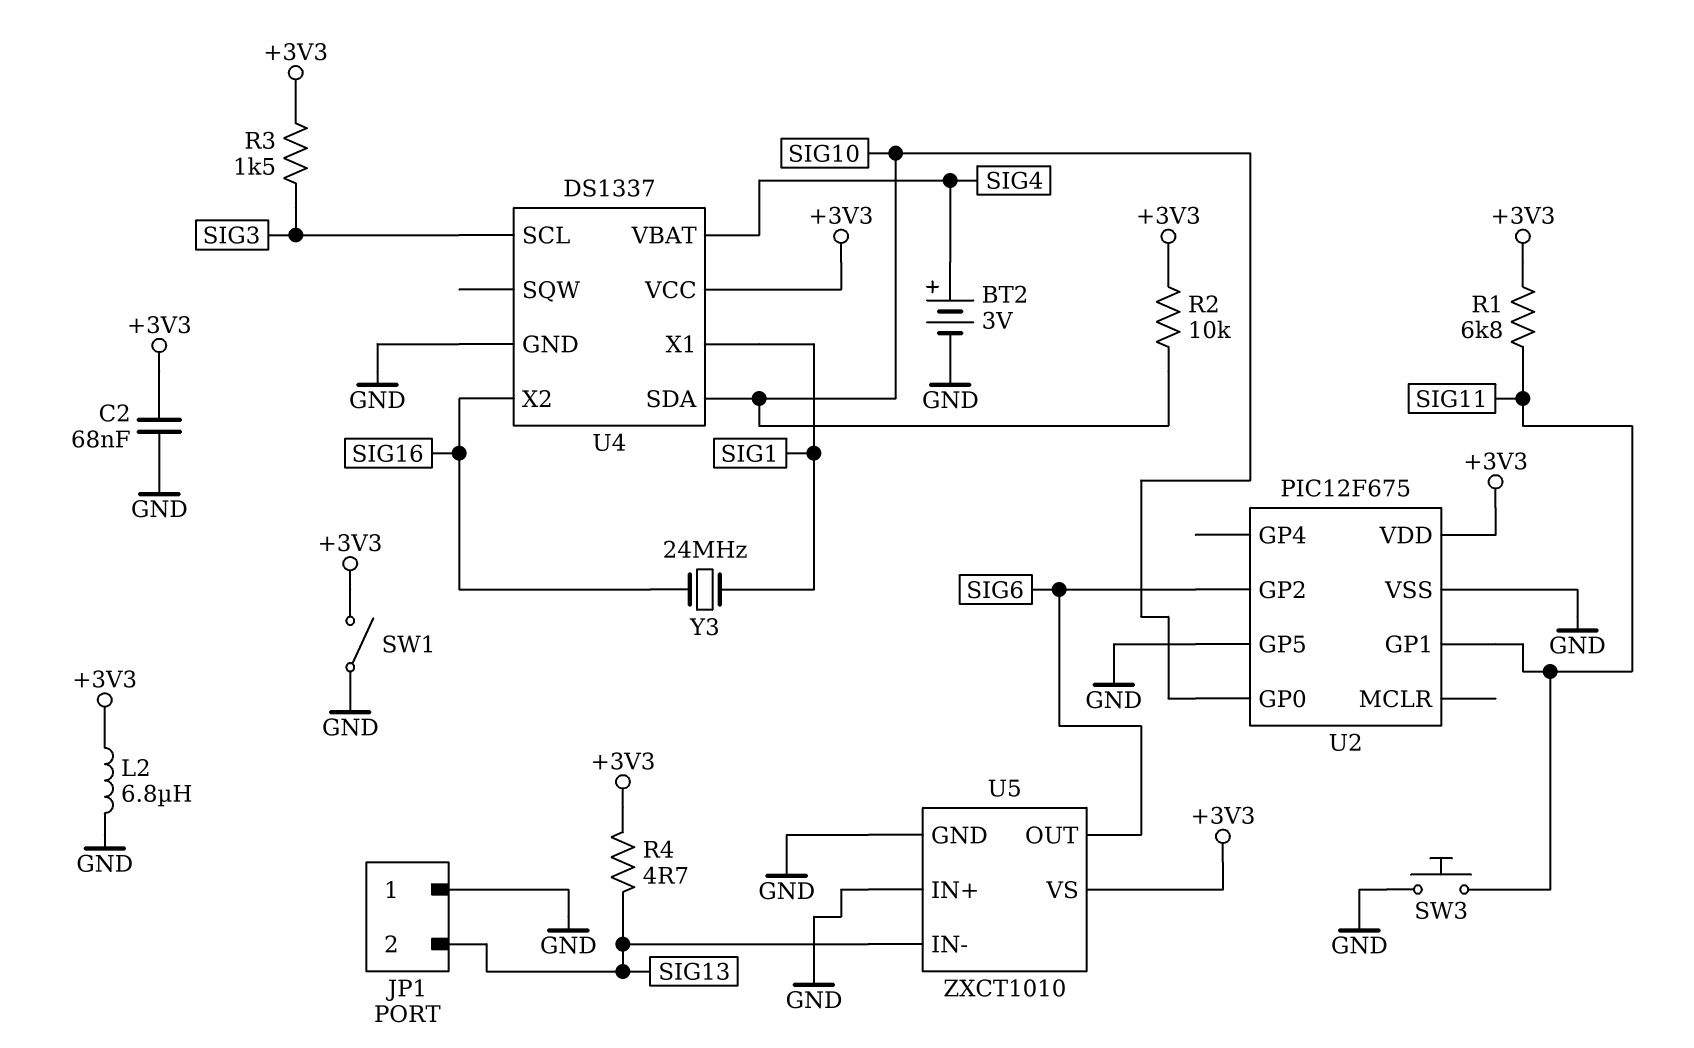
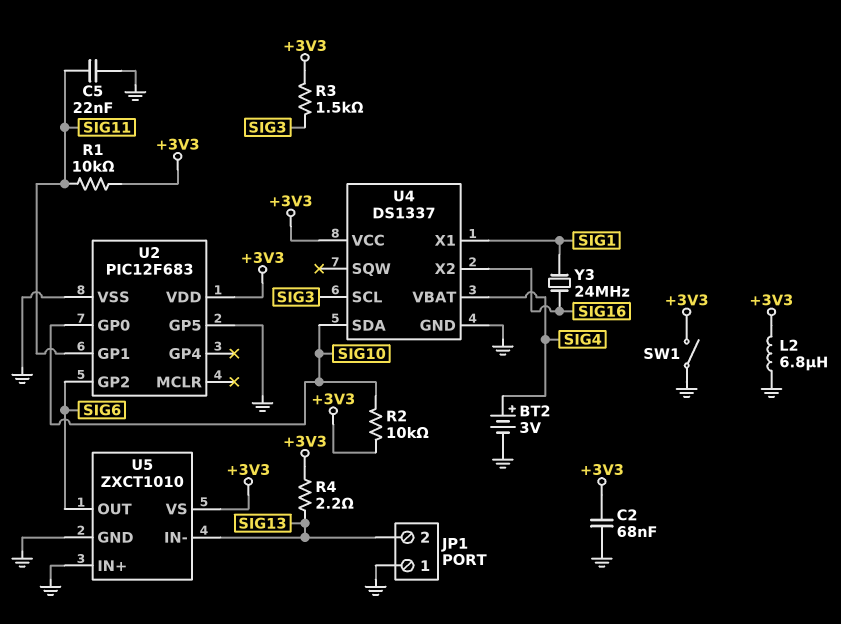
C5: none -> 22nF (GND, SIG11)
R1: 6.8k (+3V3, SIG11) -> 10k (+3V3, SIG11)
R4: 4.7 (+3V3, SIG13) -> 2.2 (+3V3, SIG13)
SW3: button (GND, SIG11) -> none
U2: PIC12F675 -> PIC12F683

